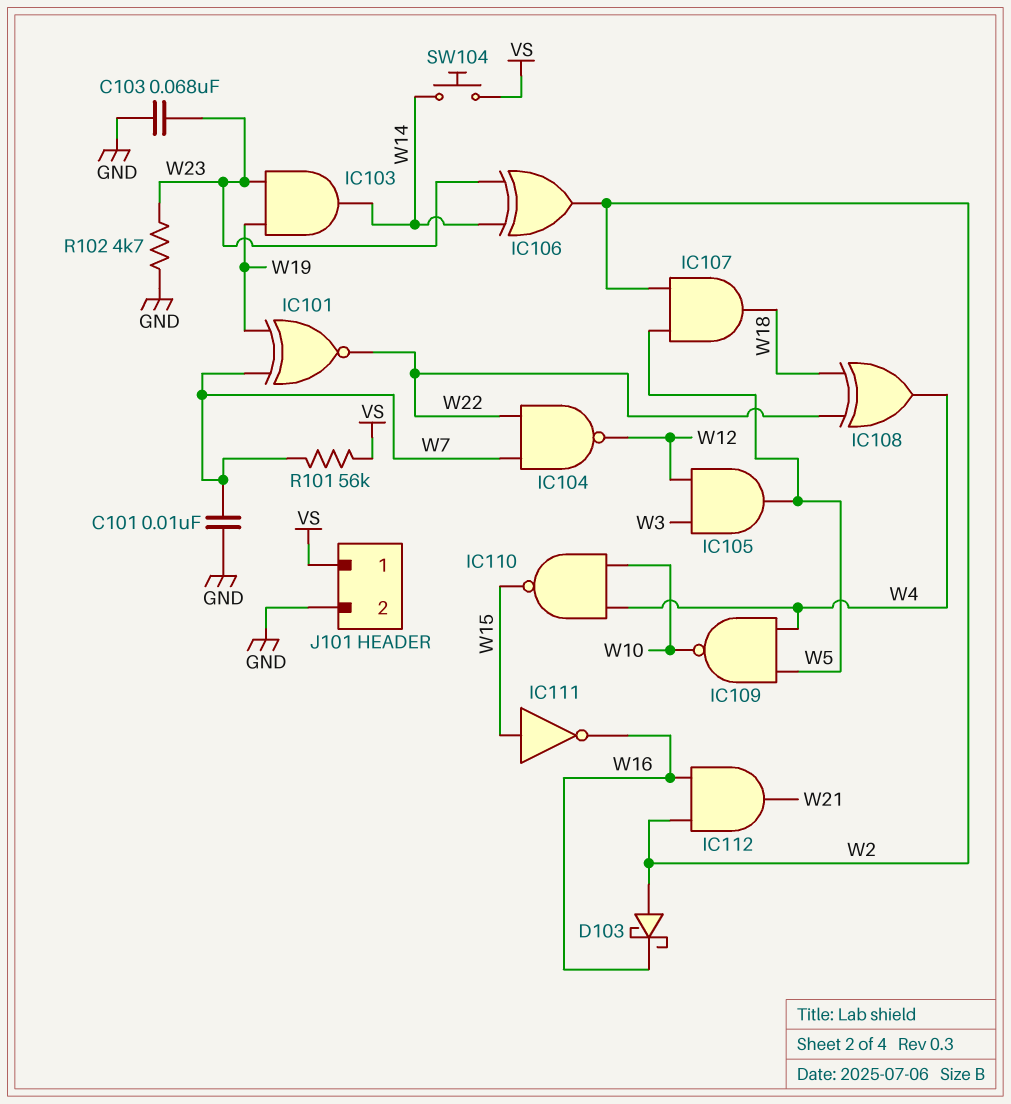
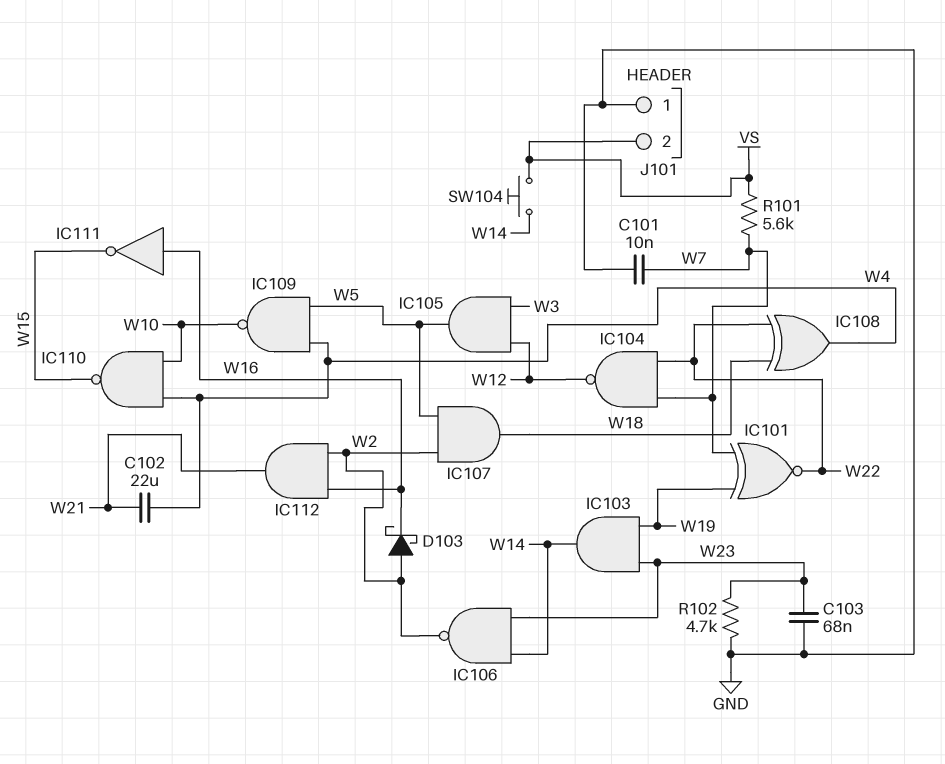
C102: none -> 22uF (W4, W21)
IC106: XOR (in W14, in W23, out W2) -> NAND (in W14, in W23, out W2)
IC111: NOT (in W15, out W16) -> NOT (in W16, out W15)
J101 pin 1: VS -> GND
J101 pin 2: GND -> VS
R101: 56k (VS, W7) -> 5.6k (VS, W7)

